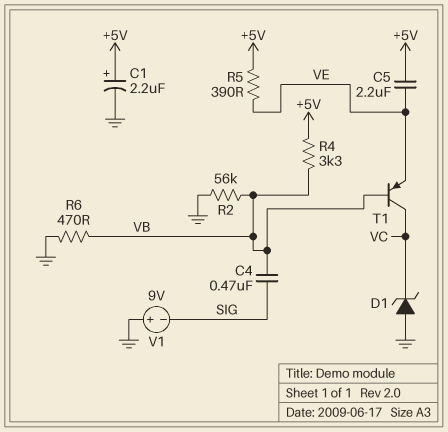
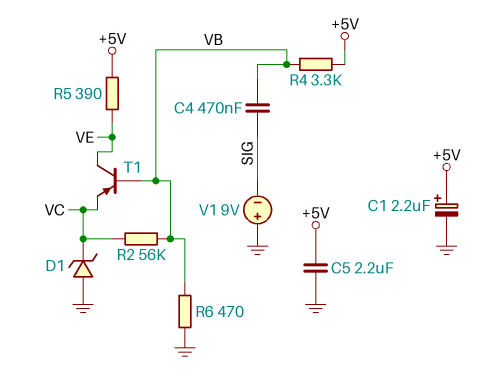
C5: 2.2uF (+5V, VE) -> 2.2uF (+5V, GND)
R2: 56k (GND, VB) -> 56k (VB, VC)
T1: PNP (B VB, C VC, E VE) -> PNP (B VB, C VE, E VC)

